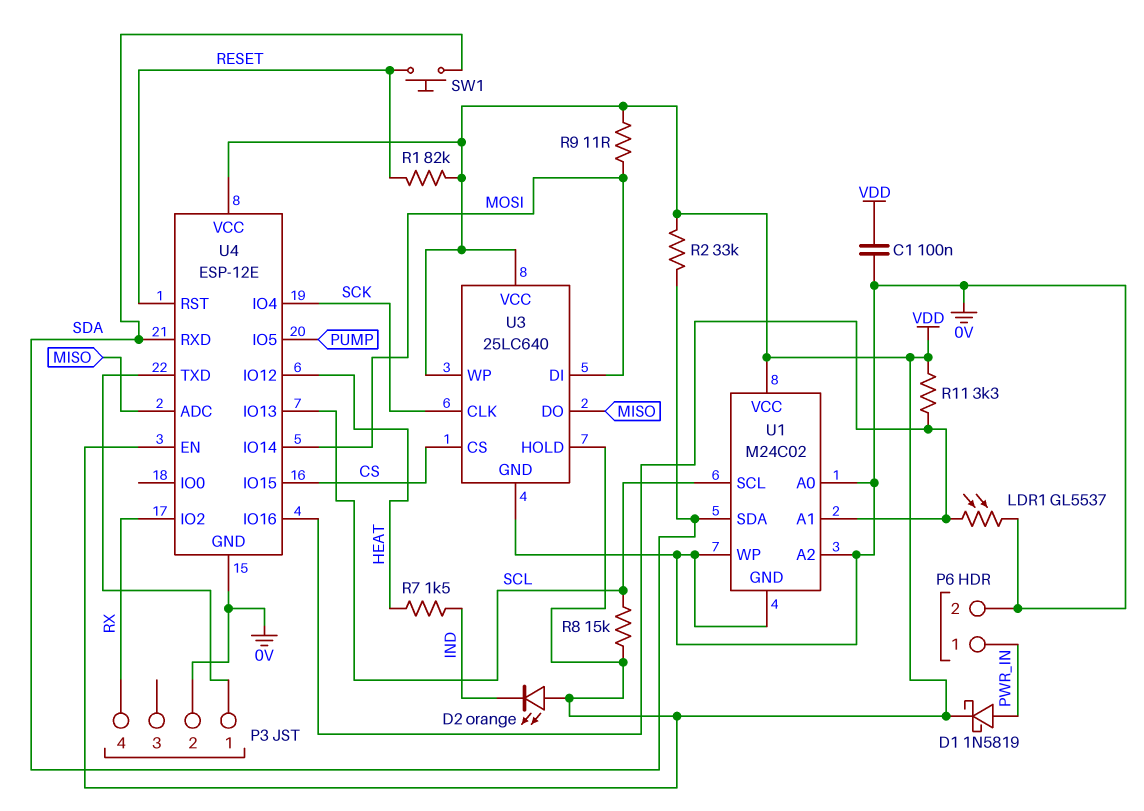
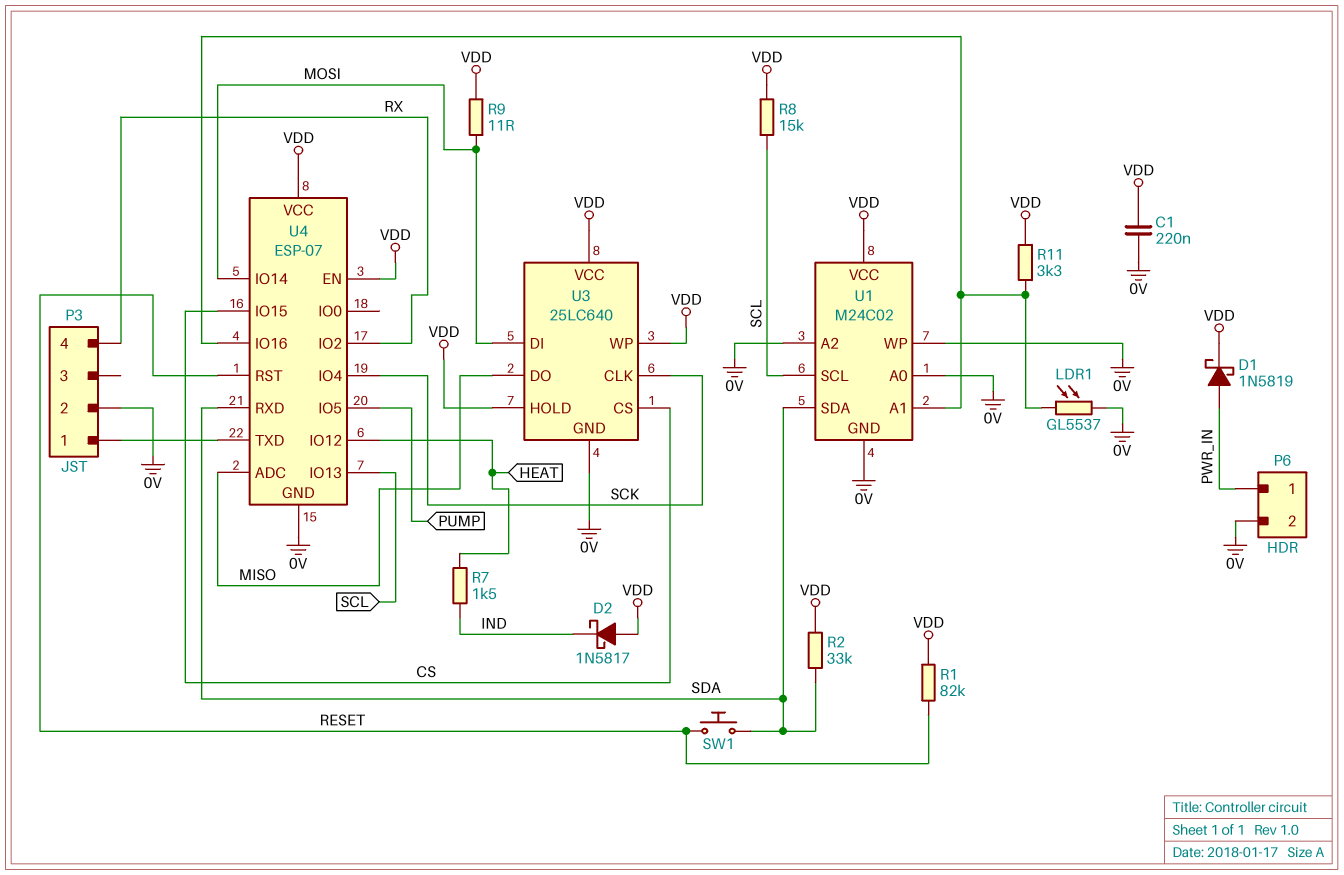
C1: 100nF (0V, VDD) -> 220nF (0V, VDD)
D2: LED orange (A VDD, K IND) -> schottky 1N5817 (A VDD, K IND)
U4: ESP-12E -> ESP-07

